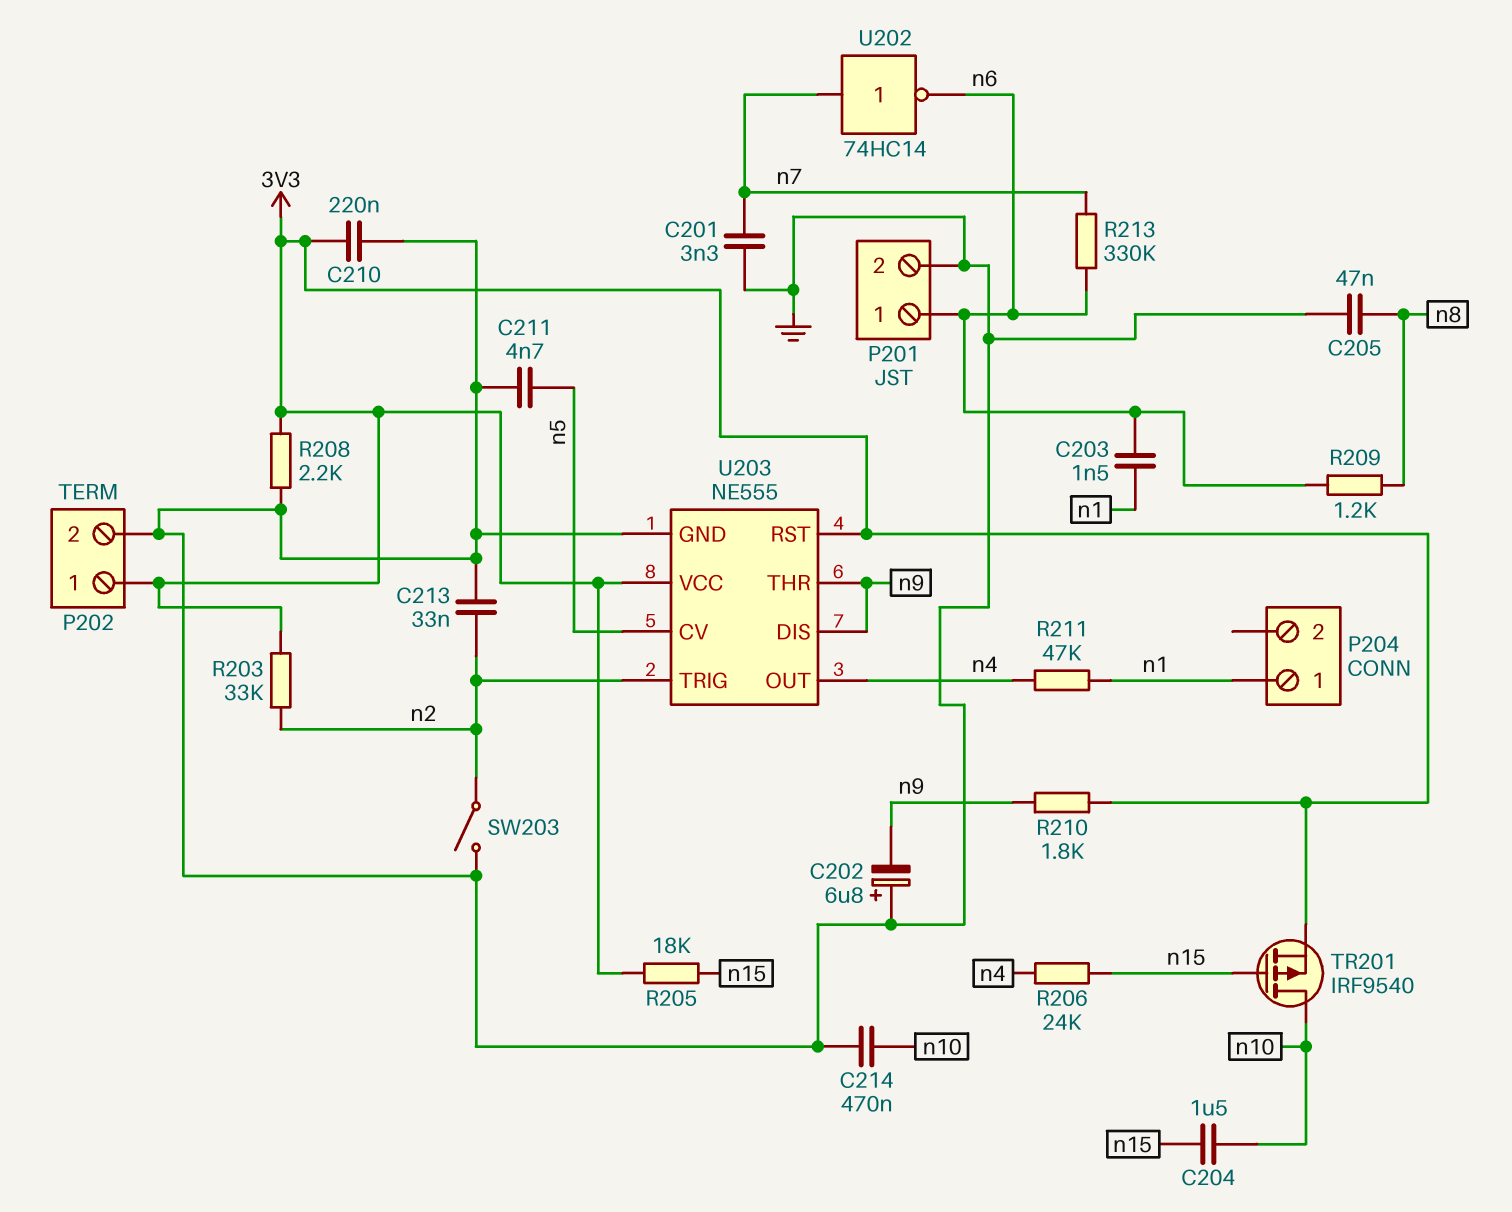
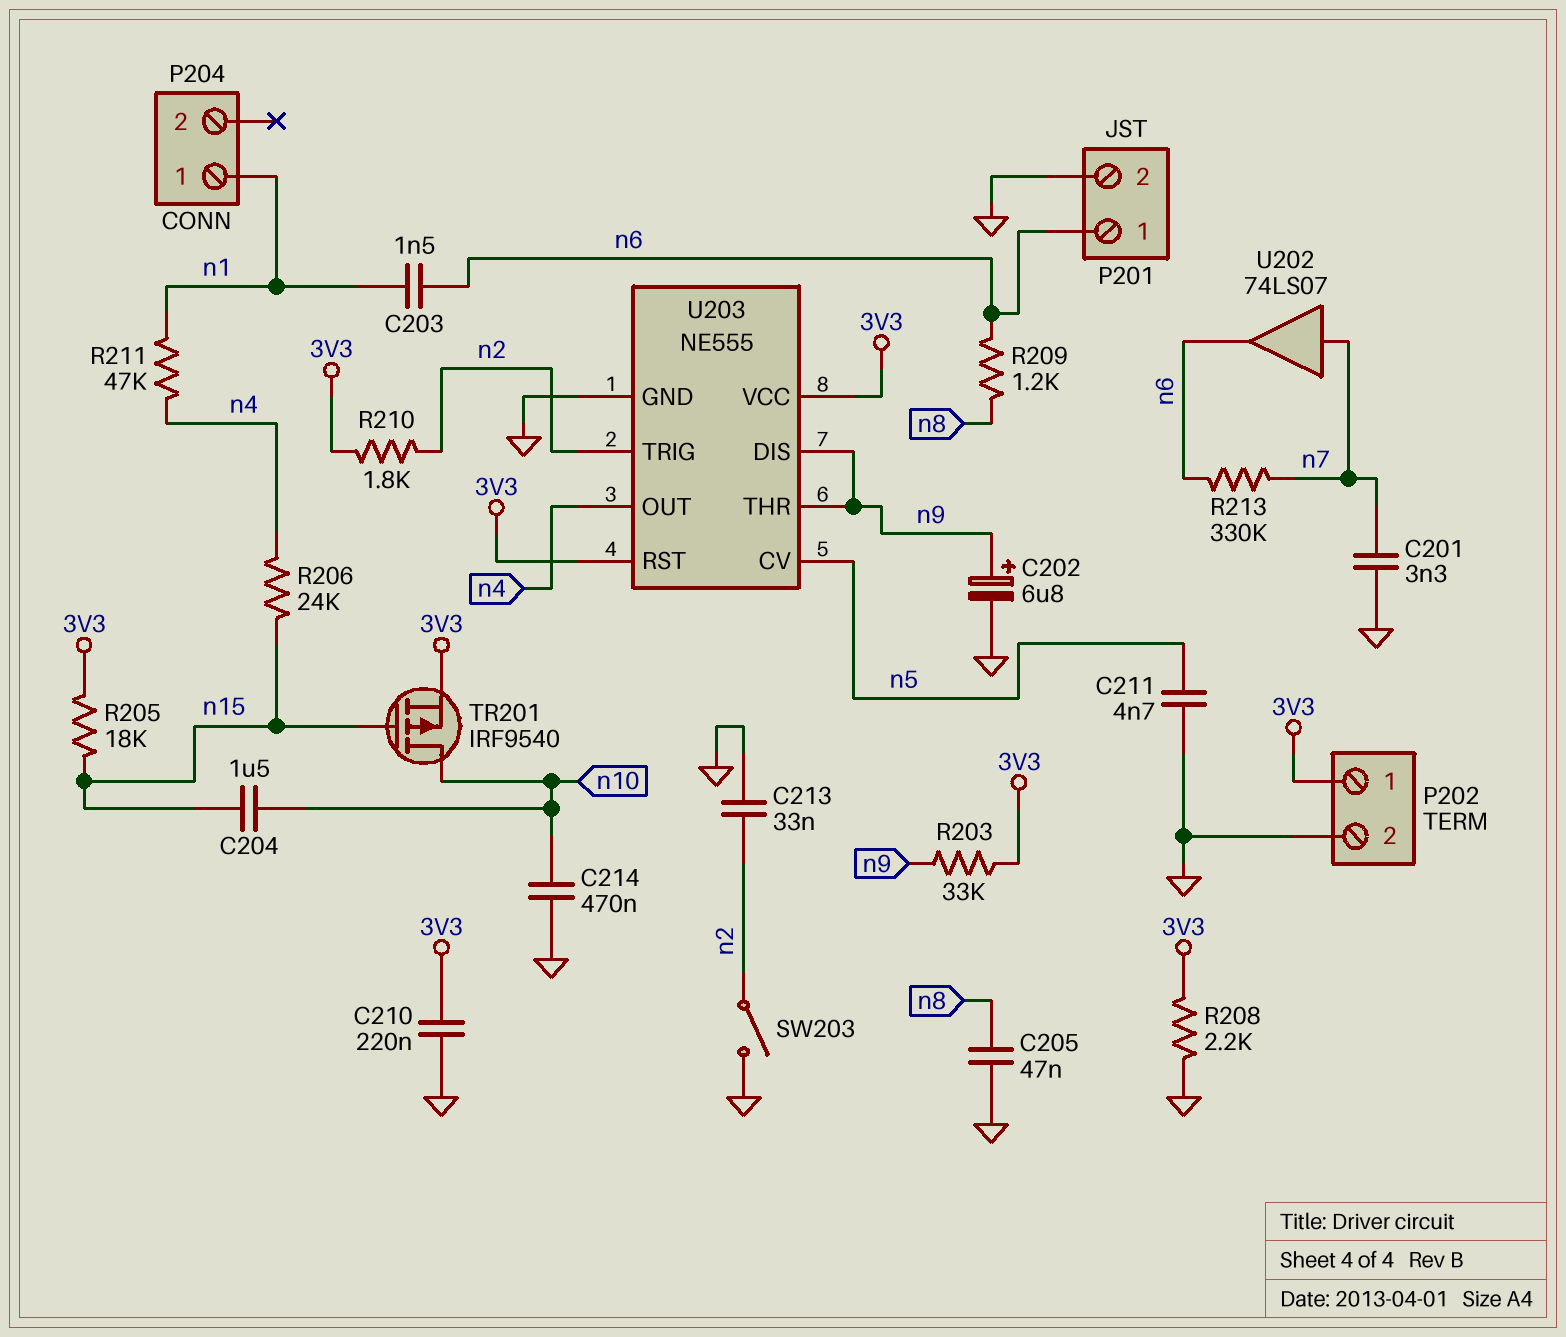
C202: 6.8uF (plus GND, minus n9) -> 6.8uF (plus n9, minus GND)
R203: 33k (3V3, n2) -> 33k (3V3, n9)
R210: 1.8k (3V3, n9) -> 1.8k (3V3, n2)
U202: NOT 74HC14 (in n7, out n6) -> buffer 74LS07 (in n7, out n6)

